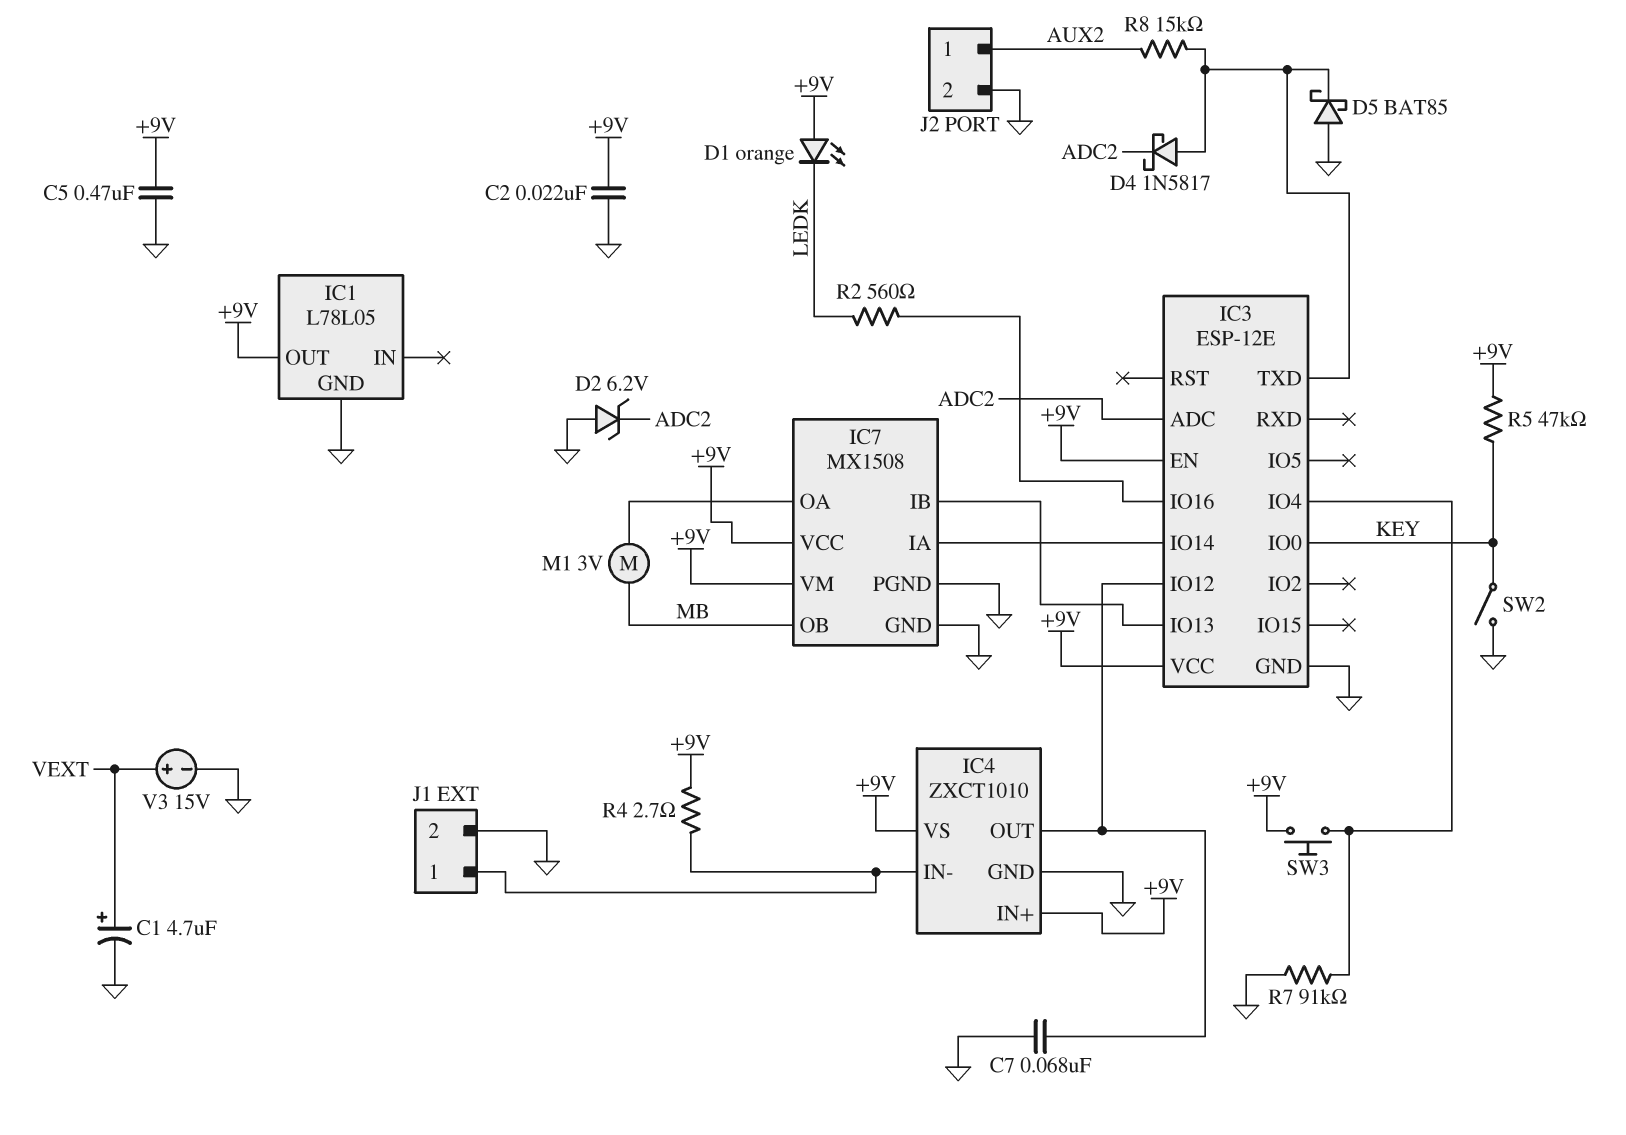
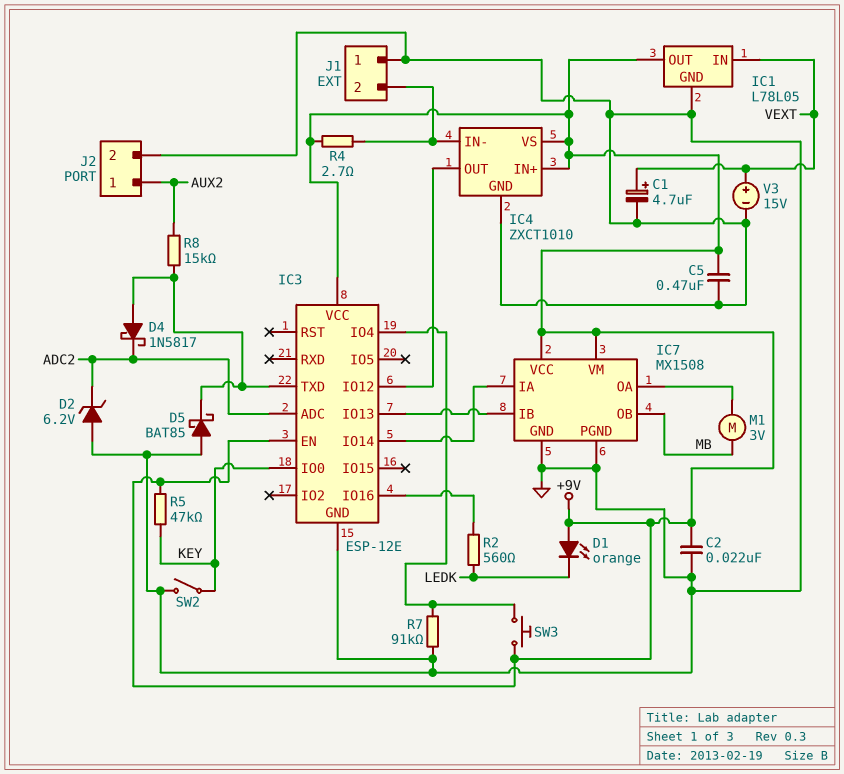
C7: 68nF (GND, IC3/IO12) -> none
IC1 pin IN: none -> VEXT
J1 pin 1: IC4/IN- -> GND
J1 pin 2: GND -> IC4/IN-

